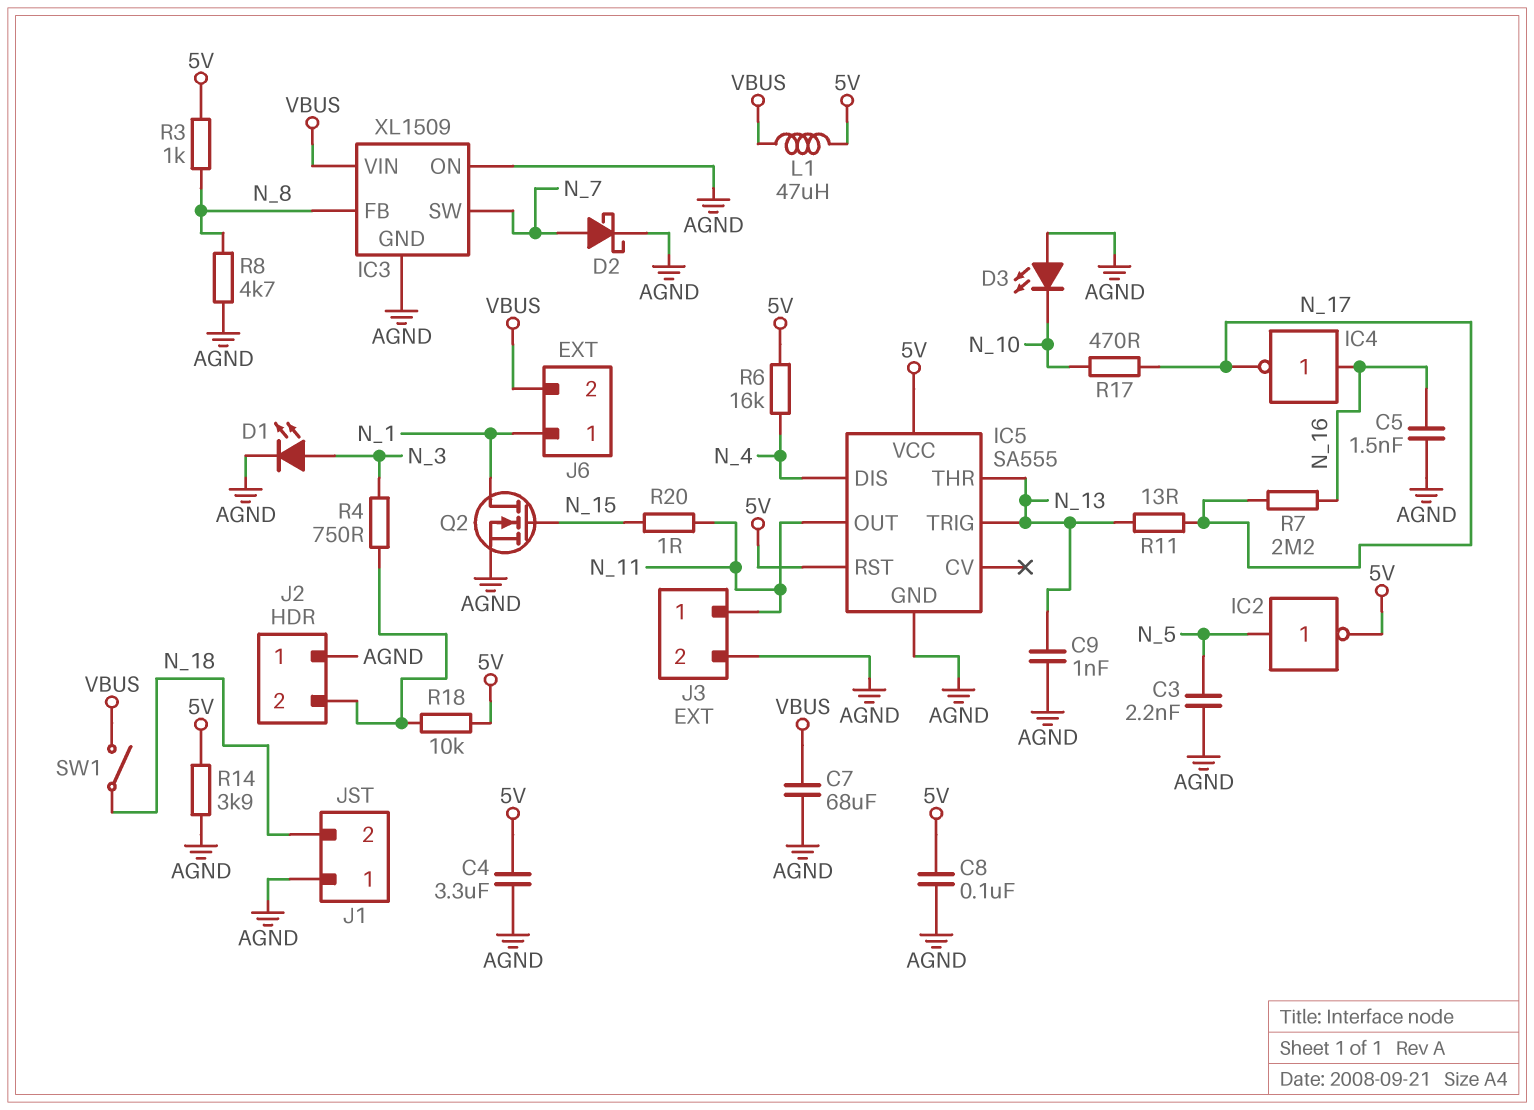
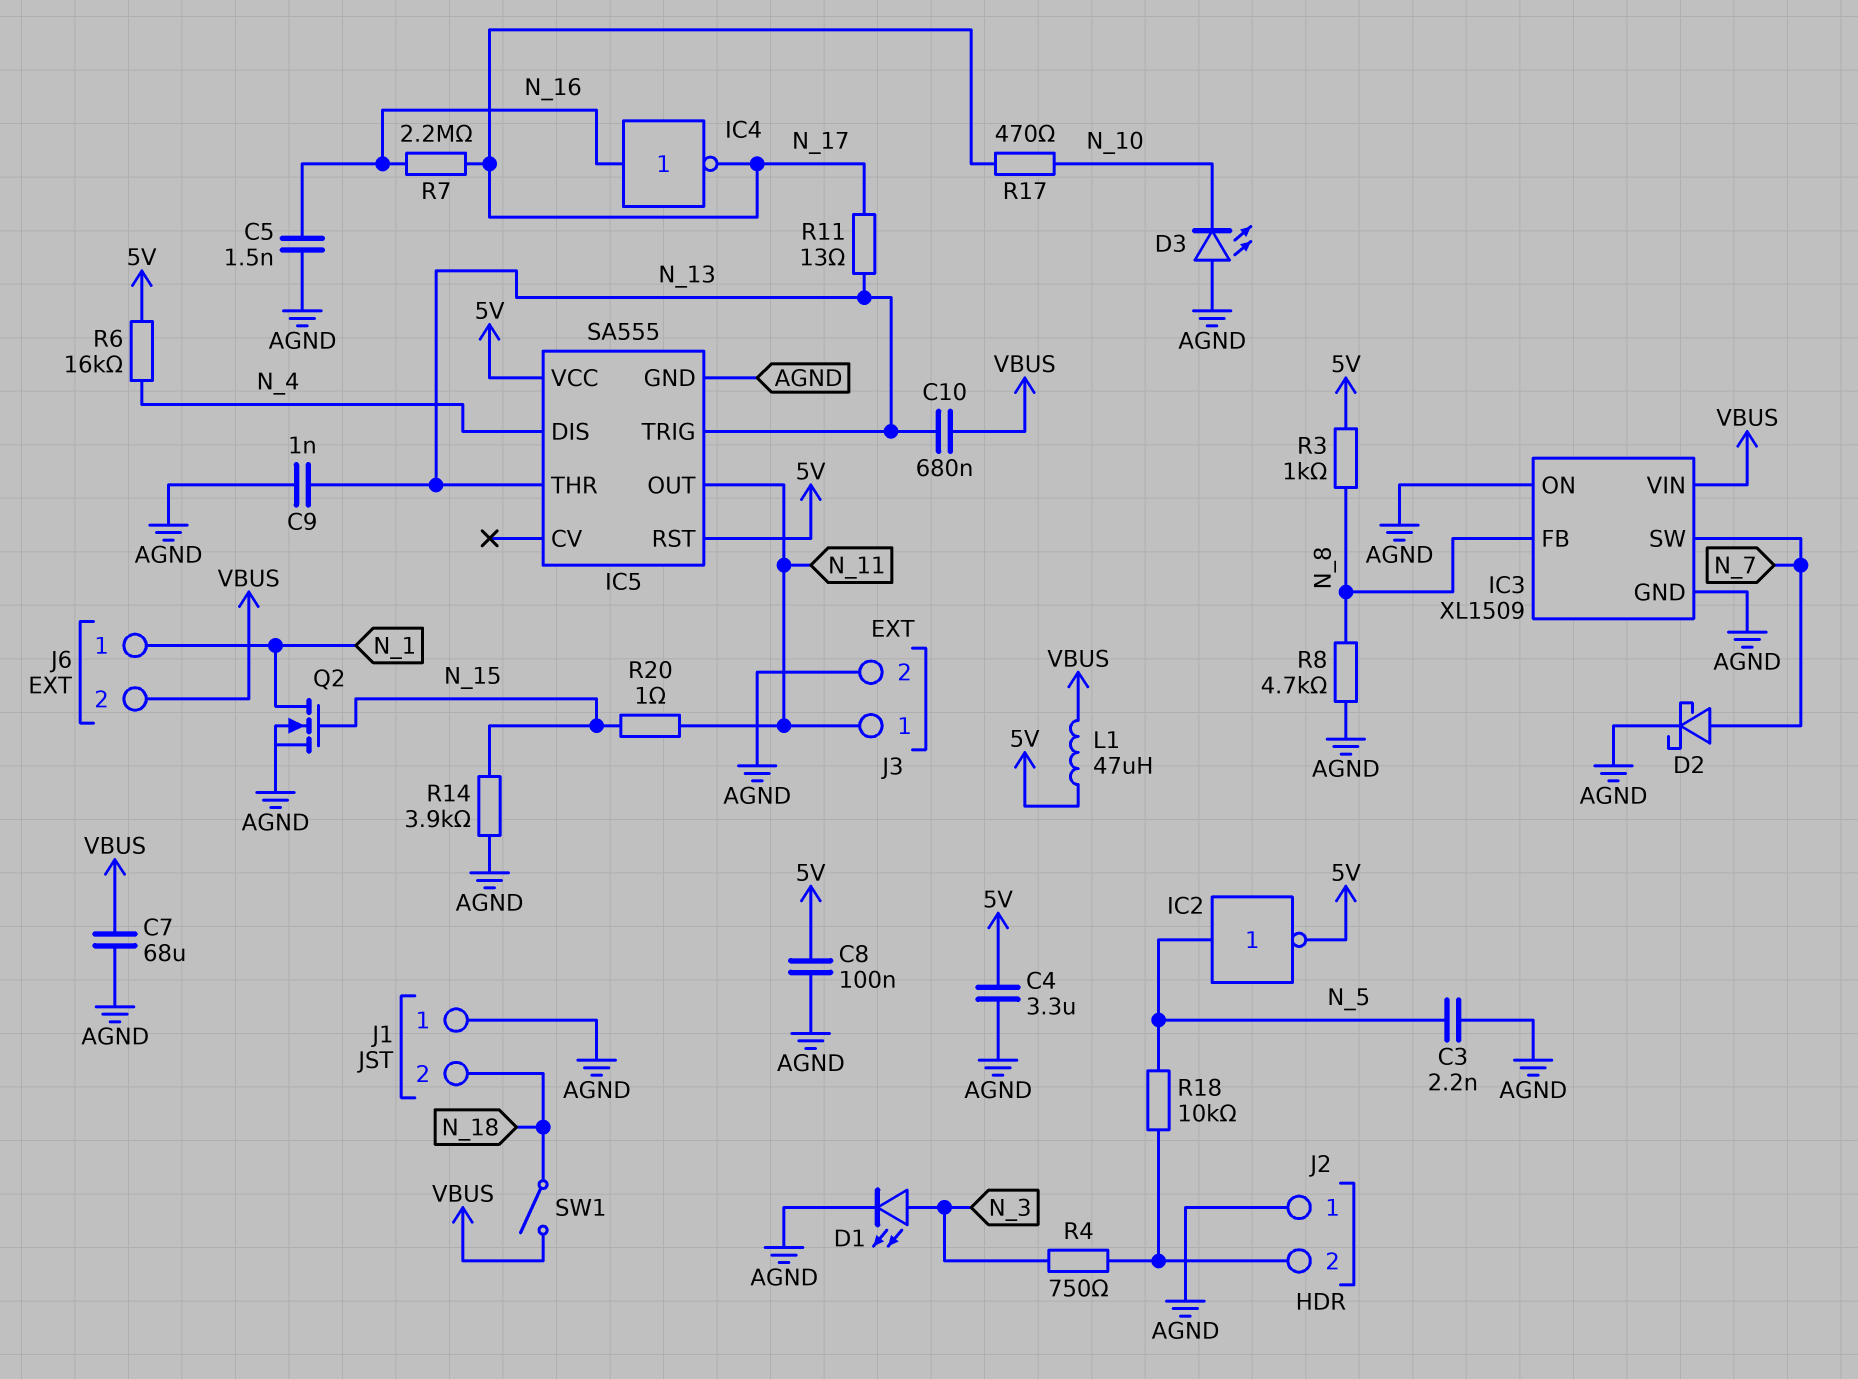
C10: none -> 680nF (N_13, VBUS)
R14: 3.9k (5V, AGND) -> 3.9k (AGND, N_15)
R18: 10k (5V, J2/2) -> 10k (J2/2, N_5)

